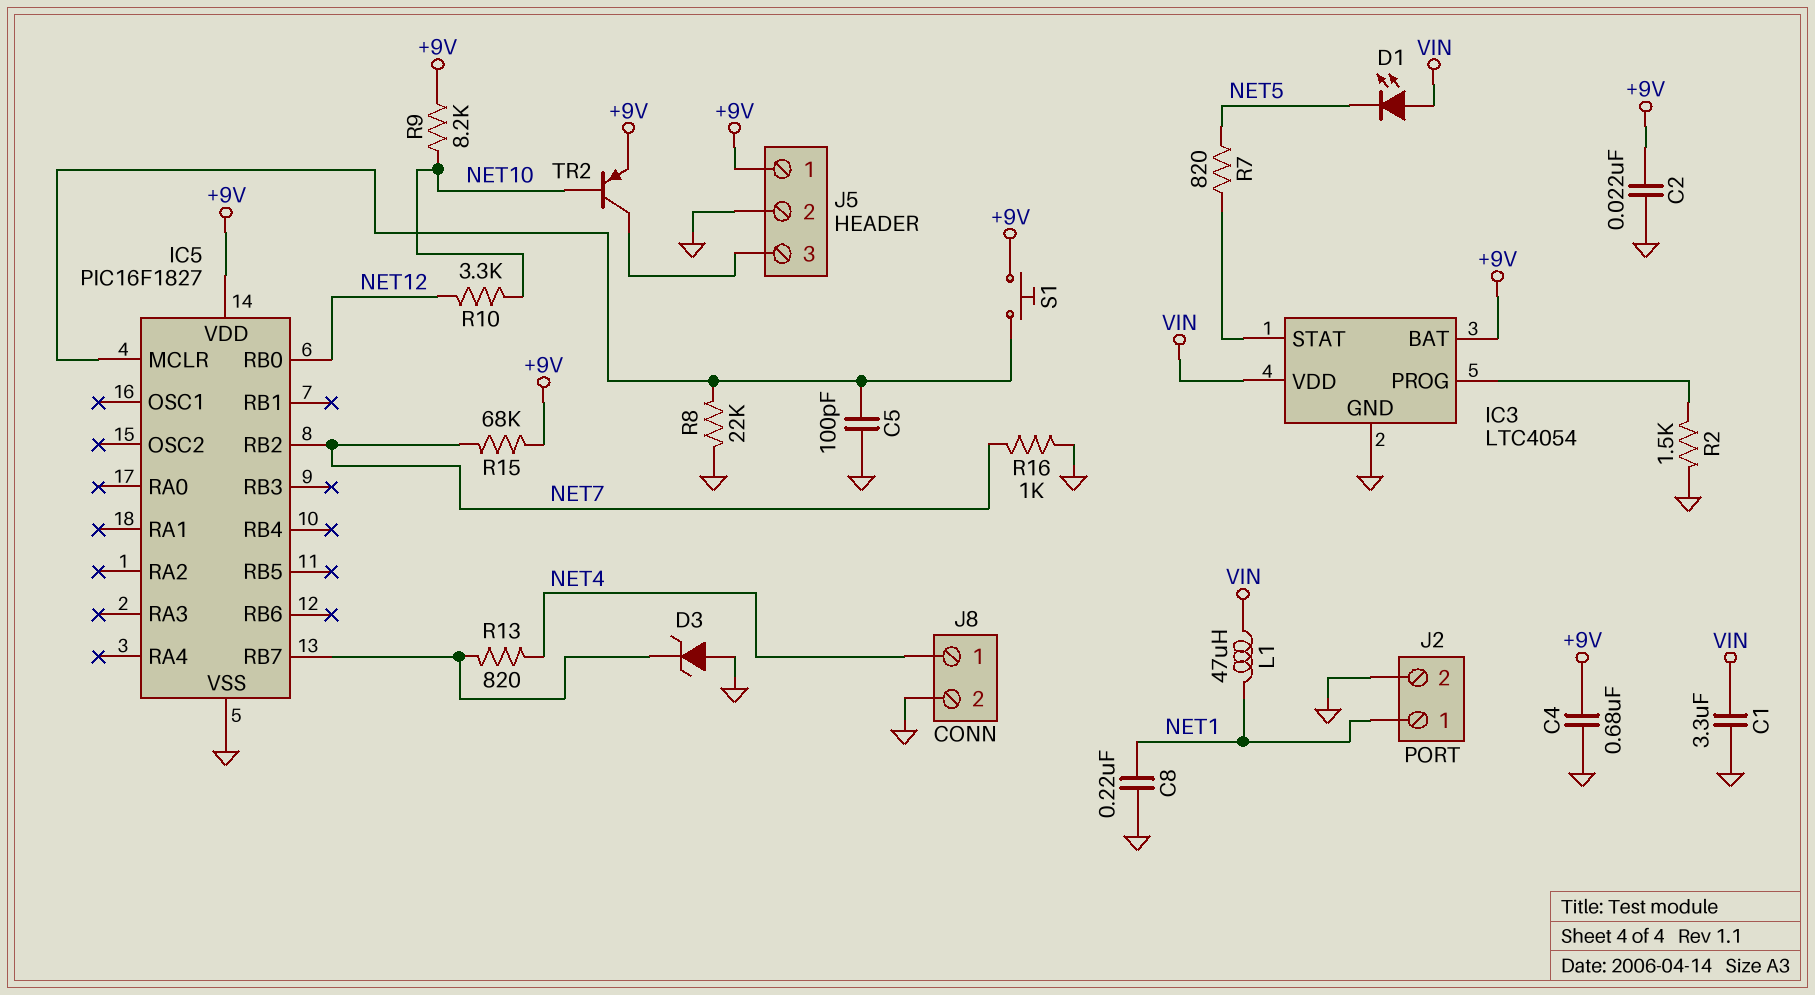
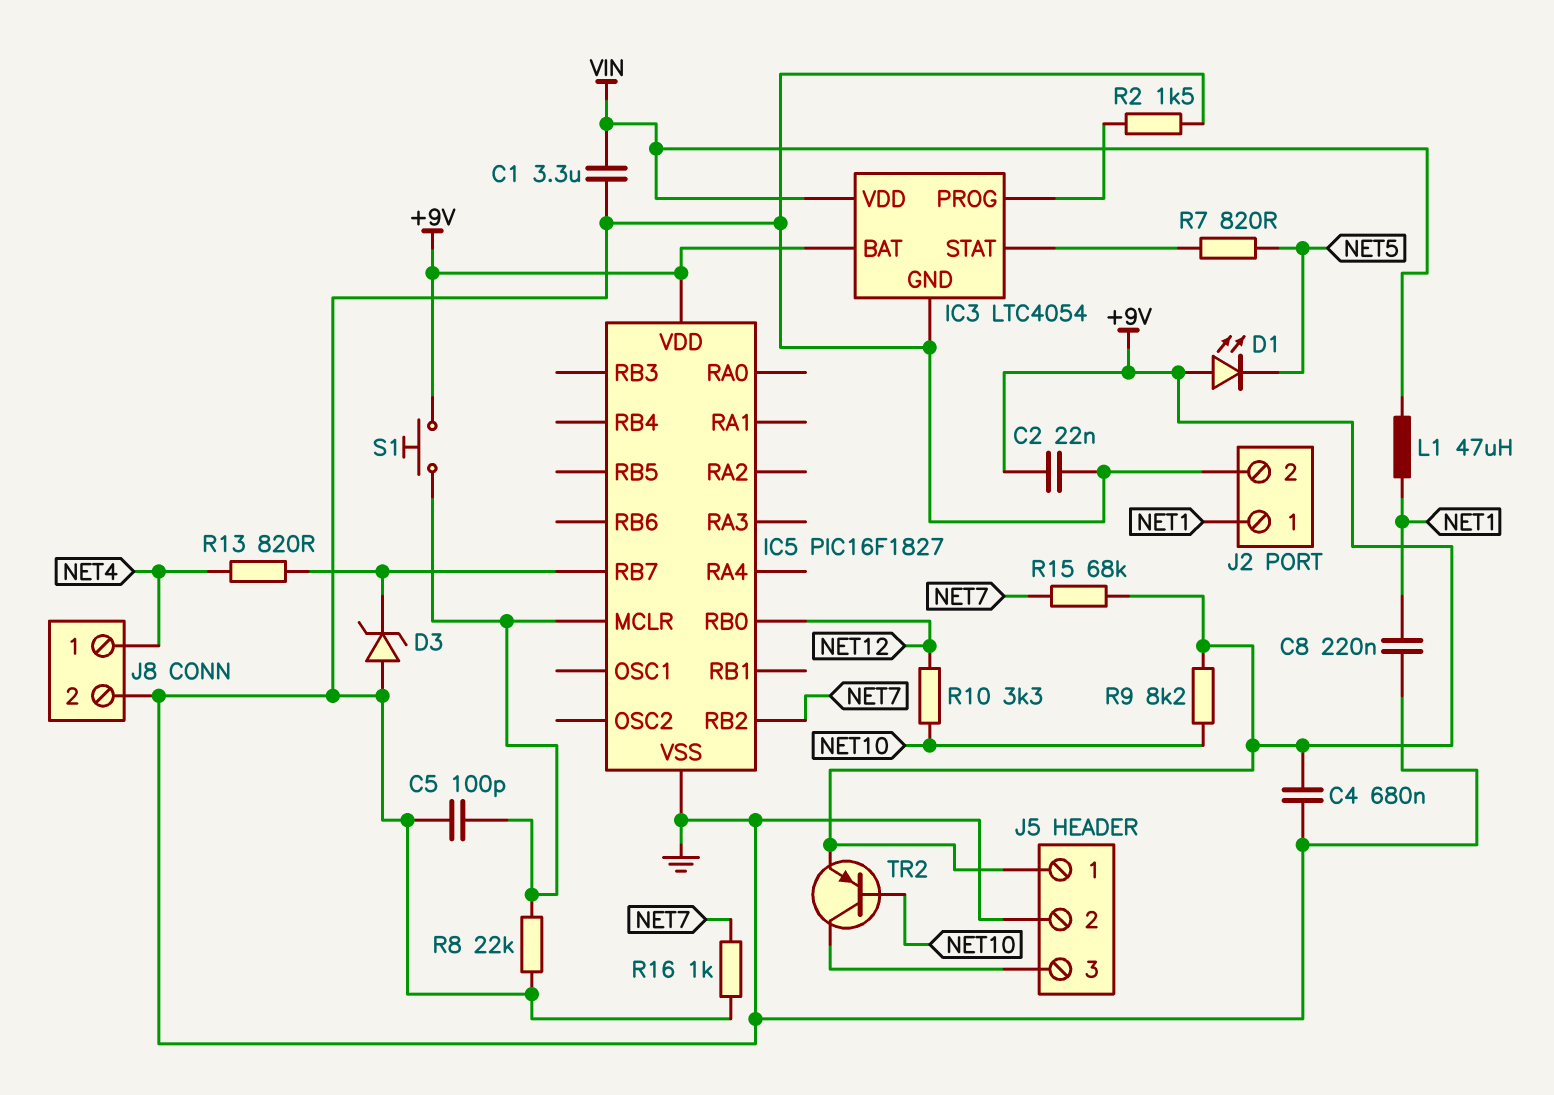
D1: LED (A VIN, K NET5) -> LED (A +9V, K NET5)

